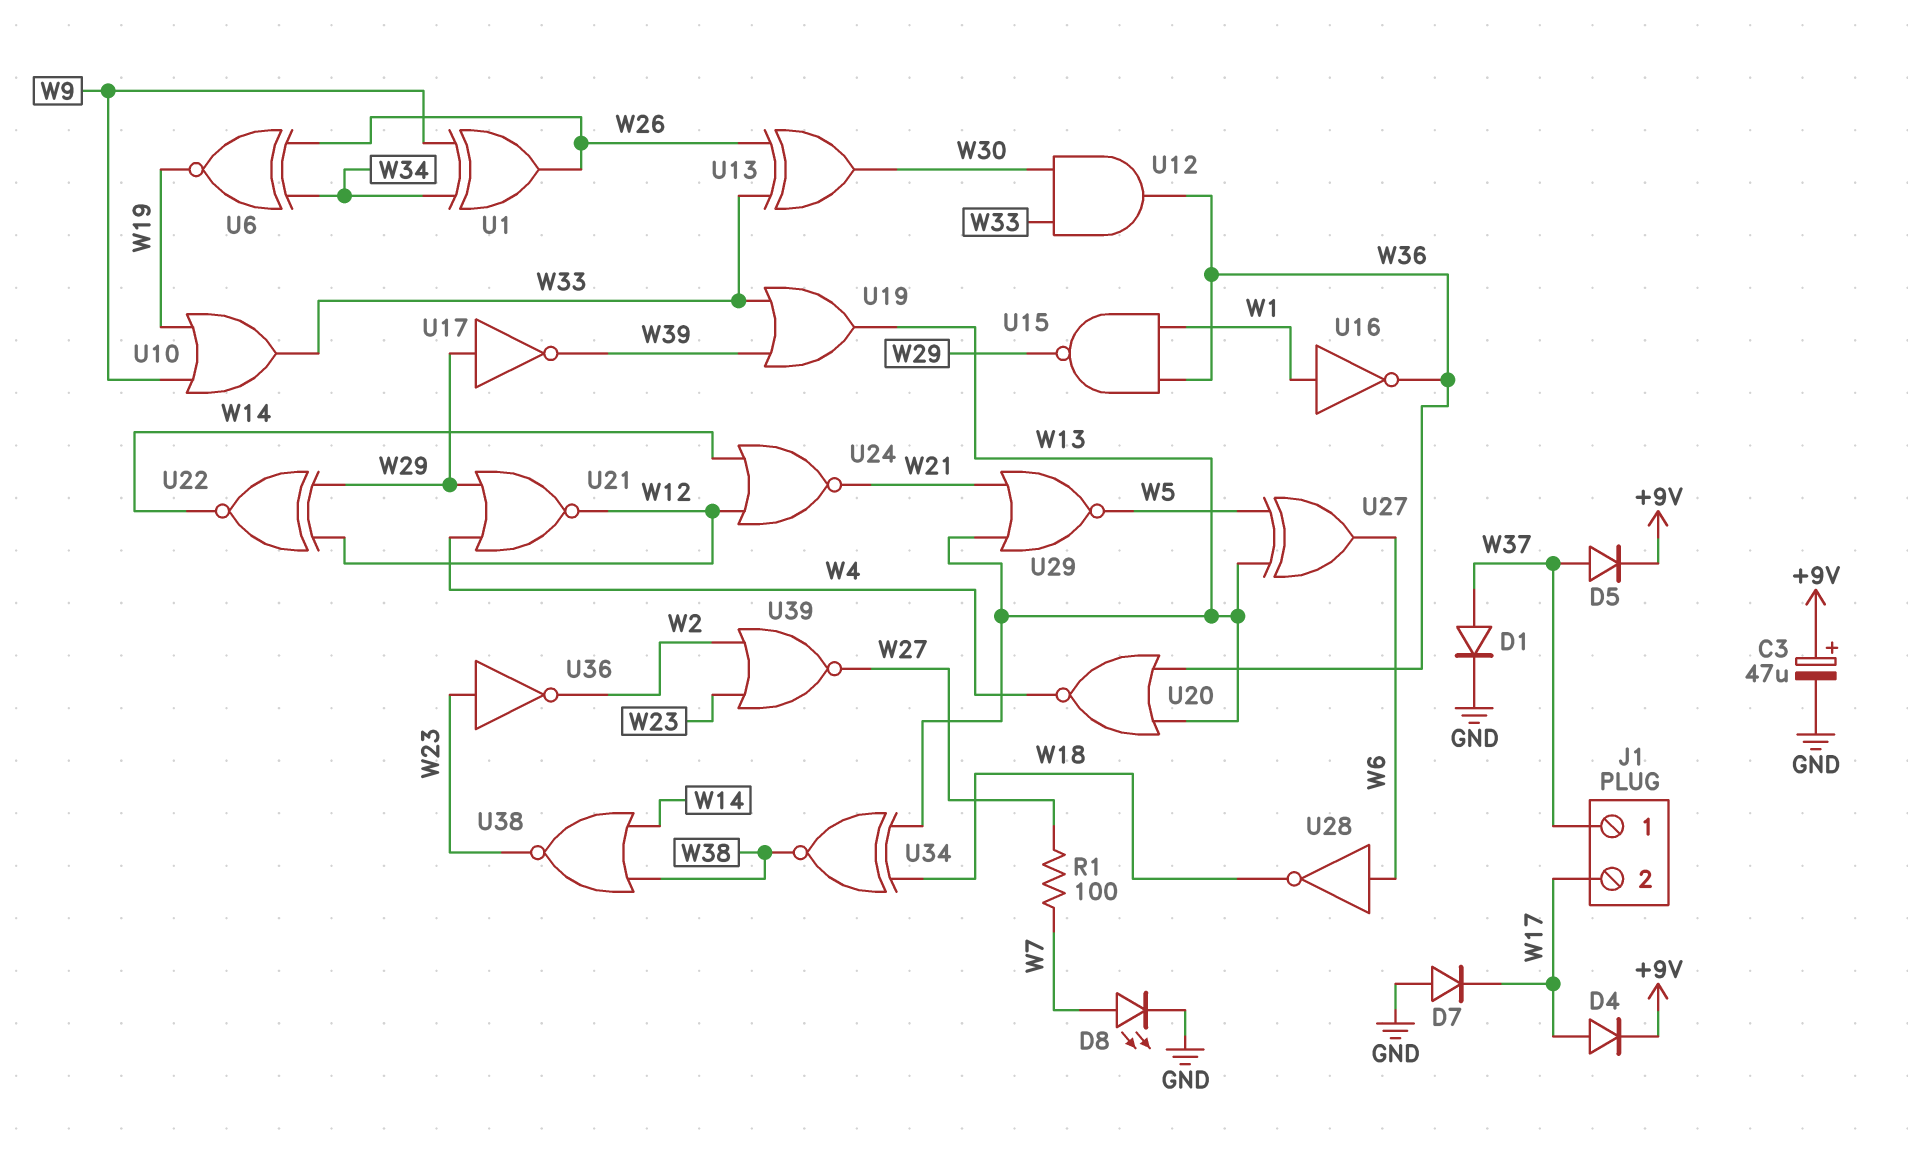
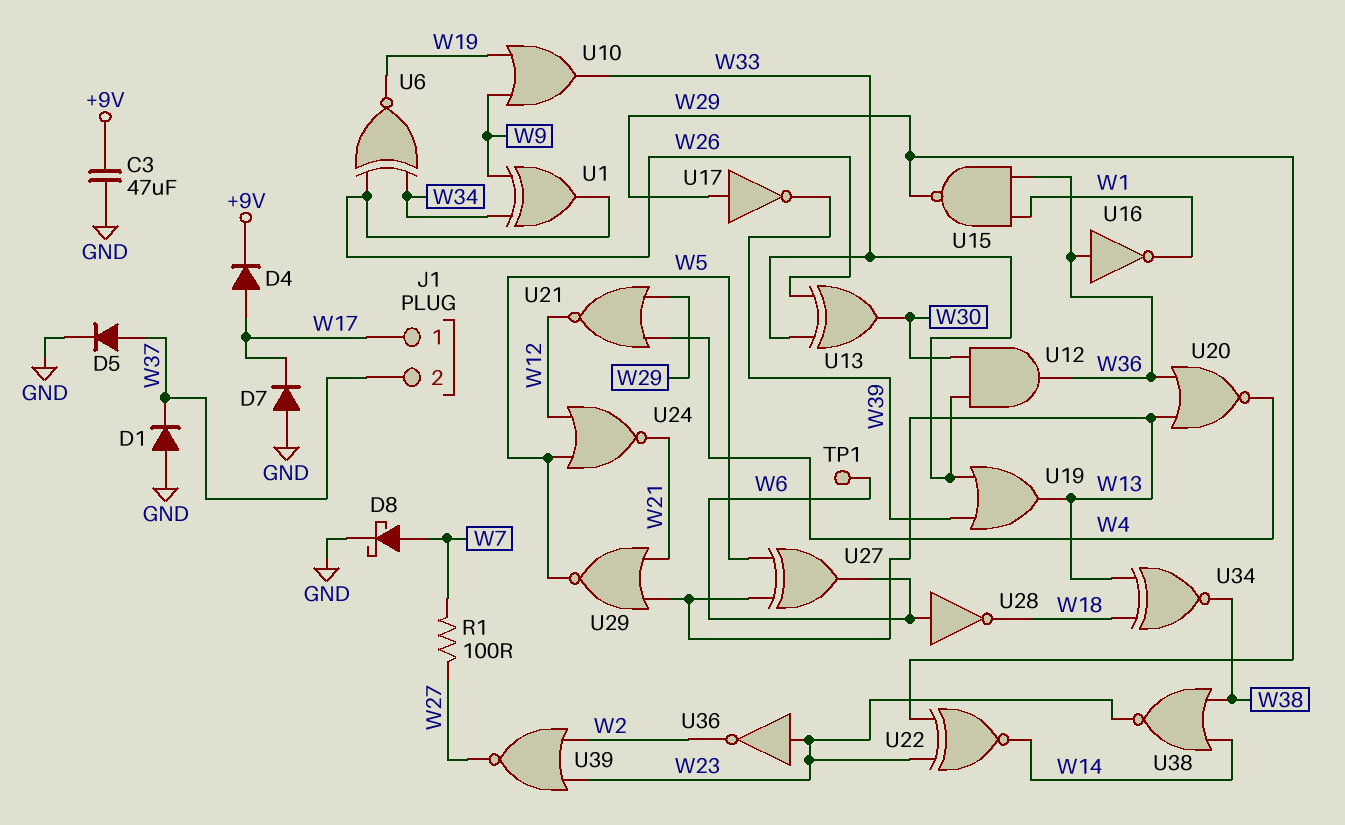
C3: 47uF (plus +9V, minus GND) -> 47uF (+9V, GND)
D1: diode (A W37, K GND) -> diode (A GND, K W37)
D5: diode (A W37, K +9V) -> diode (A W37, K GND)
D8: LED (A W7, K GND) -> schottky (A W7, K GND)
J1 pin 1: W37 -> W17
J1 pin 2: W17 -> W37
TP1: none -> test point (W6)
U16: NOT (in W1, out W36) -> NOT (in W36, out W1)
U22: XNOR (in W12, in W29, out W14) -> XNOR (in W23, in W29, out W14)
U24: NOR (in W12, in W14, out W21) -> NOR (in W5, in W12, out W21)

